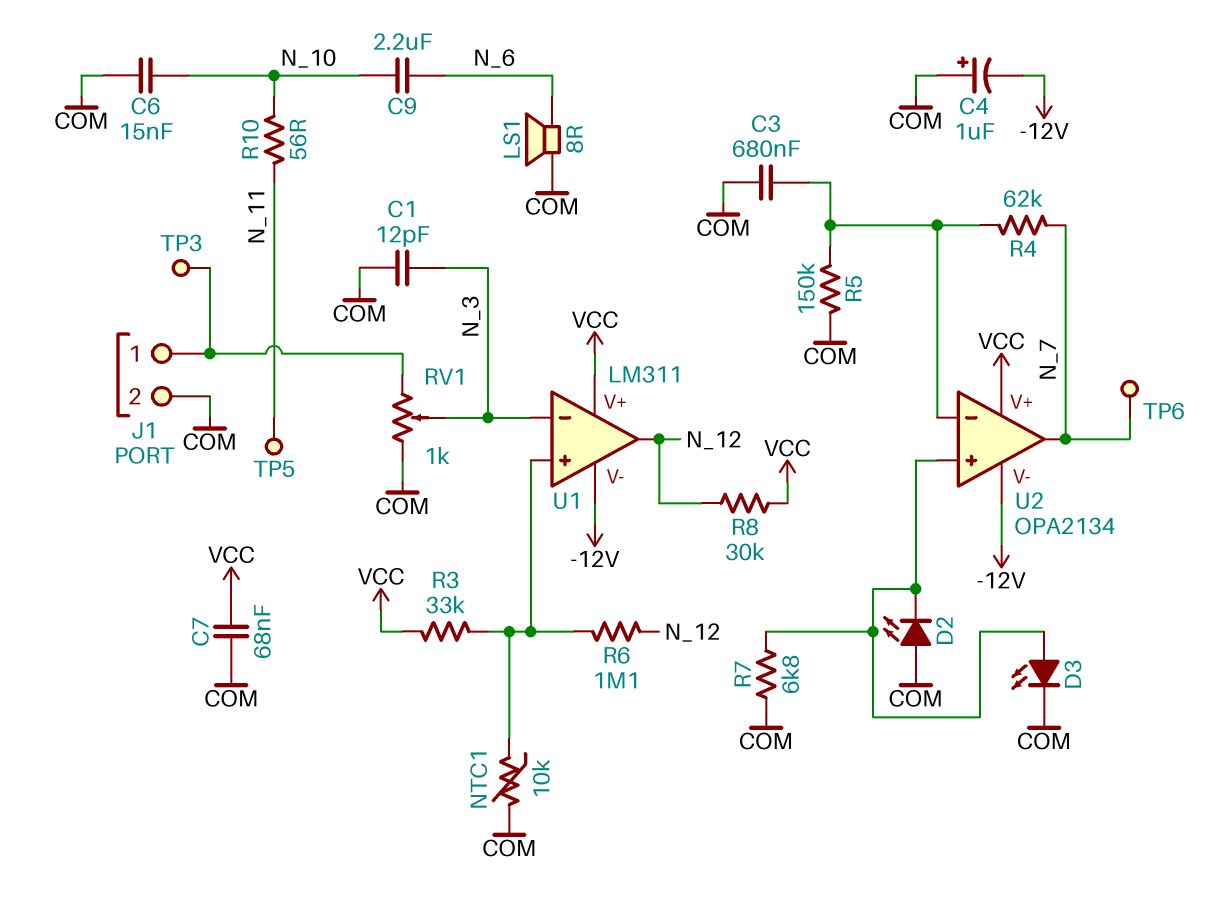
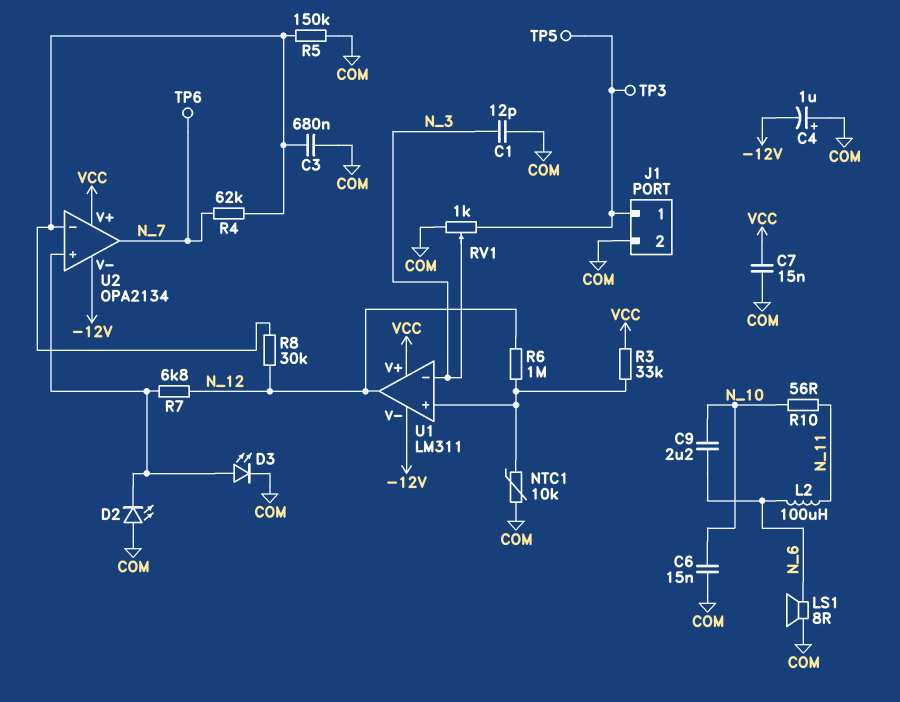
C7: 68nF (COM, VCC) -> 15nF (COM, VCC)
L2: none -> 100uH (N_6, N_11)
R6: 1.1M (N_12, U1/in+) -> 1M (N_12, U1/in+)
R7: 6.8k (COM, U2/in+) -> 6.8k (N_12, U2/in+)
R8: 30k (N_12, VCC) -> 30k (N_12, U2/in-)
TP5: test point (N_11) -> test point (J1/1)

